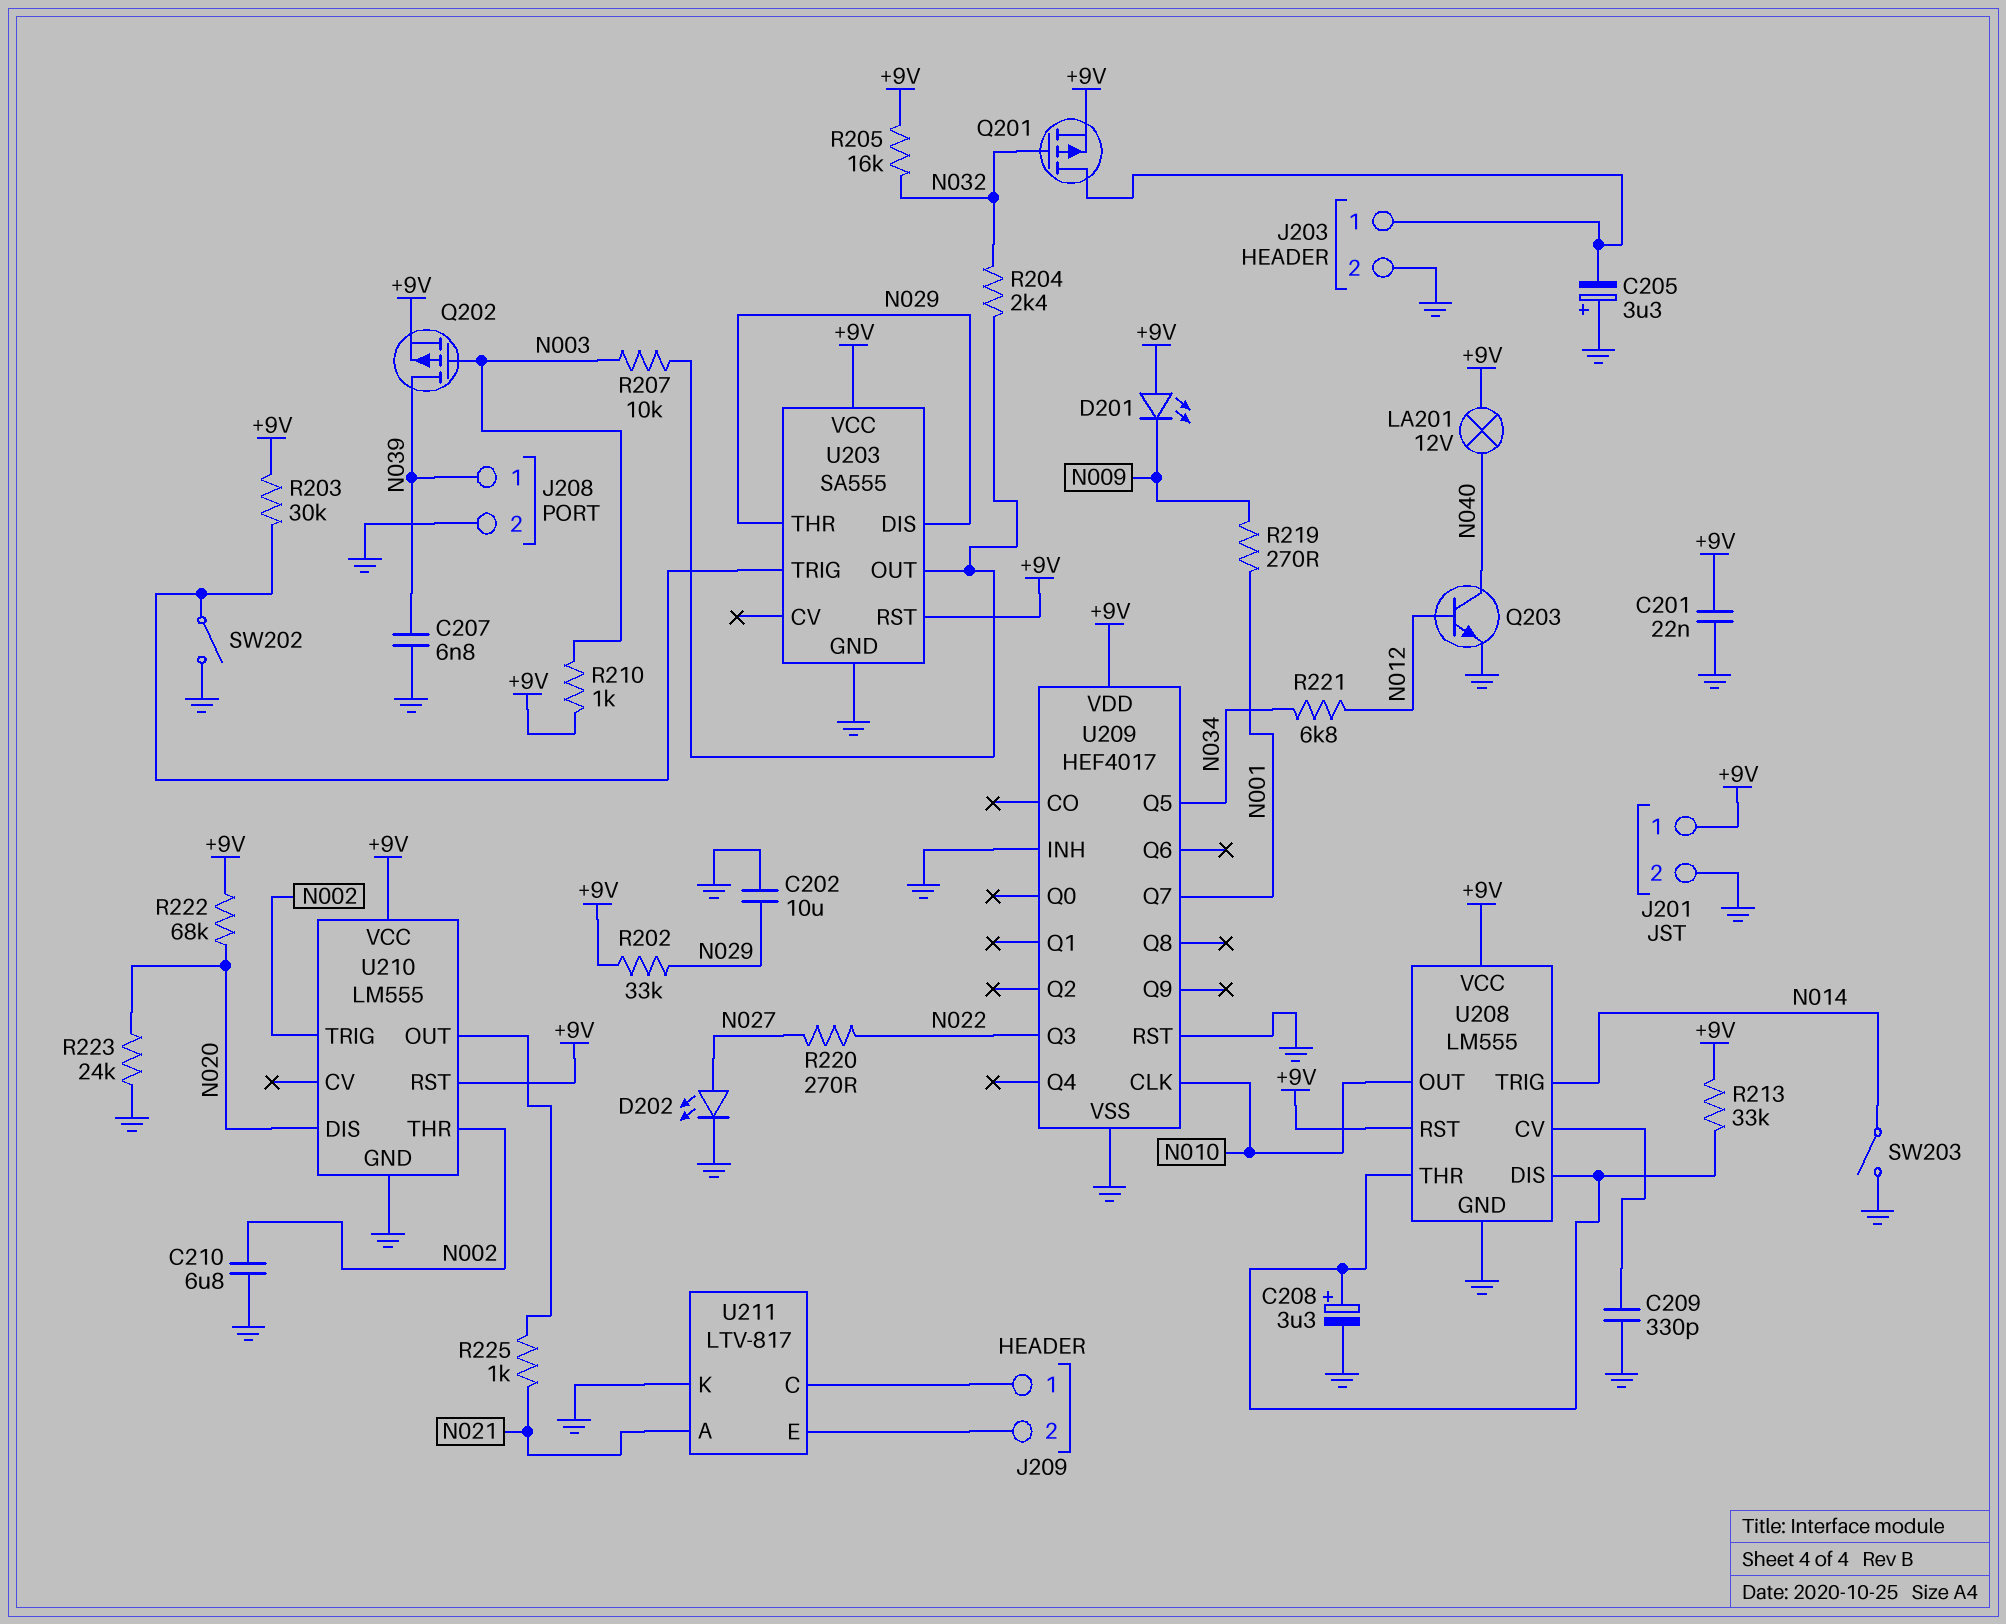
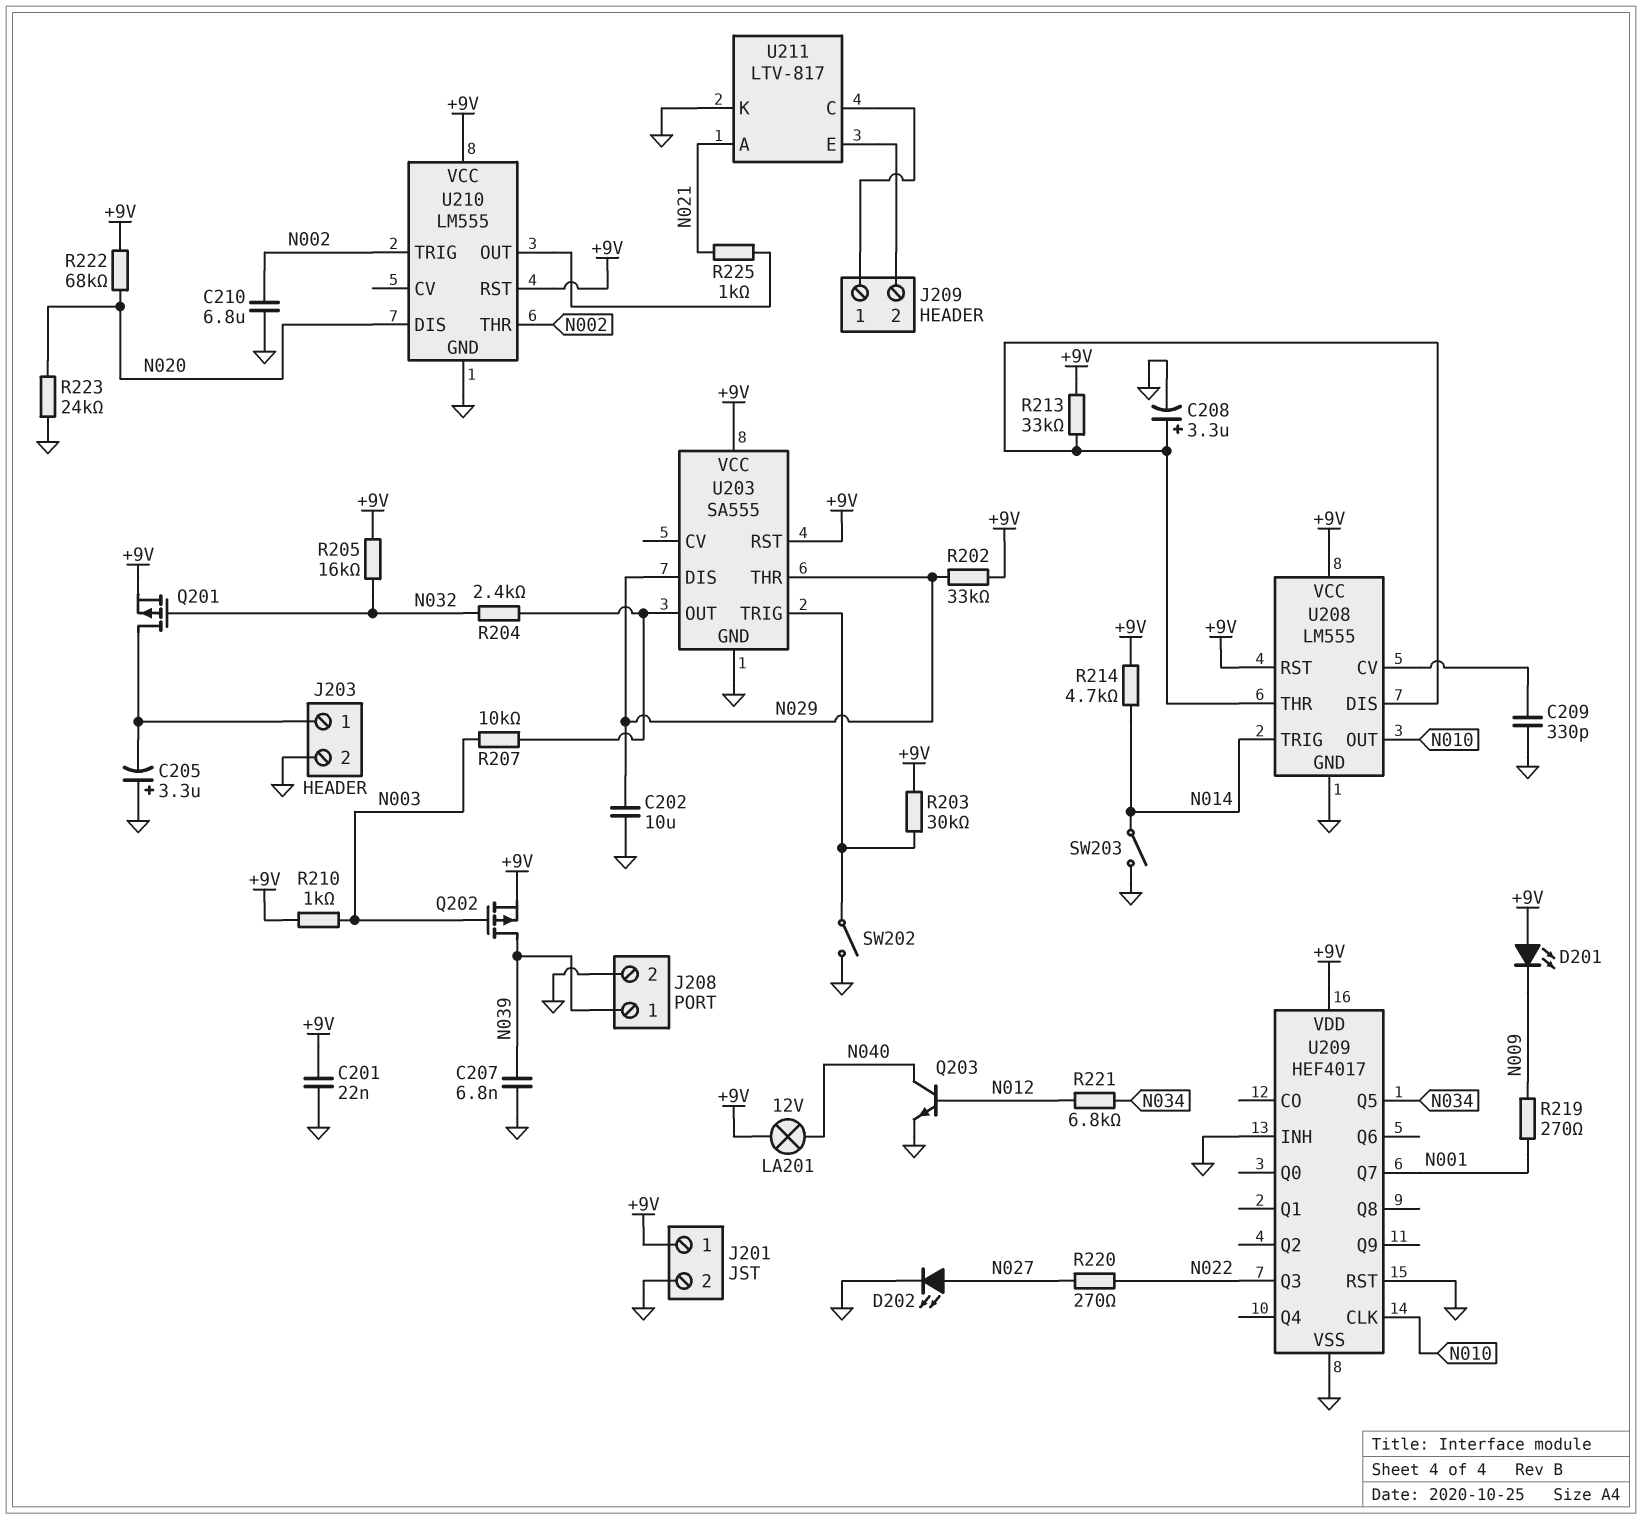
R214: none -> 4.7k (+9V, N014)

